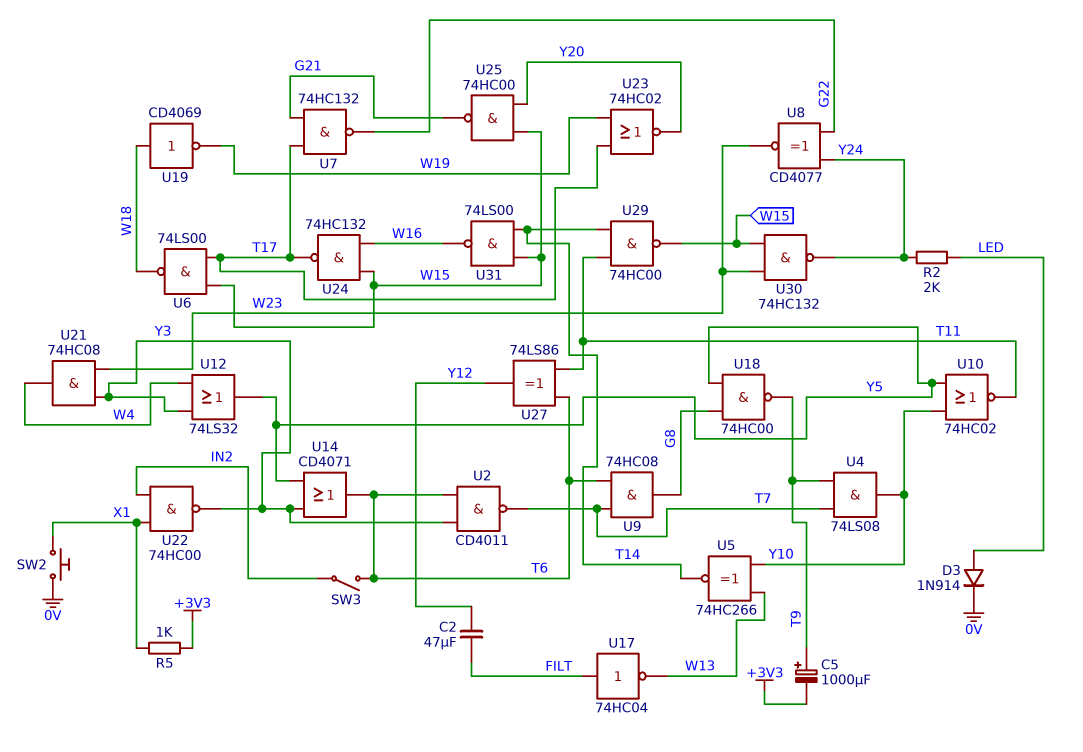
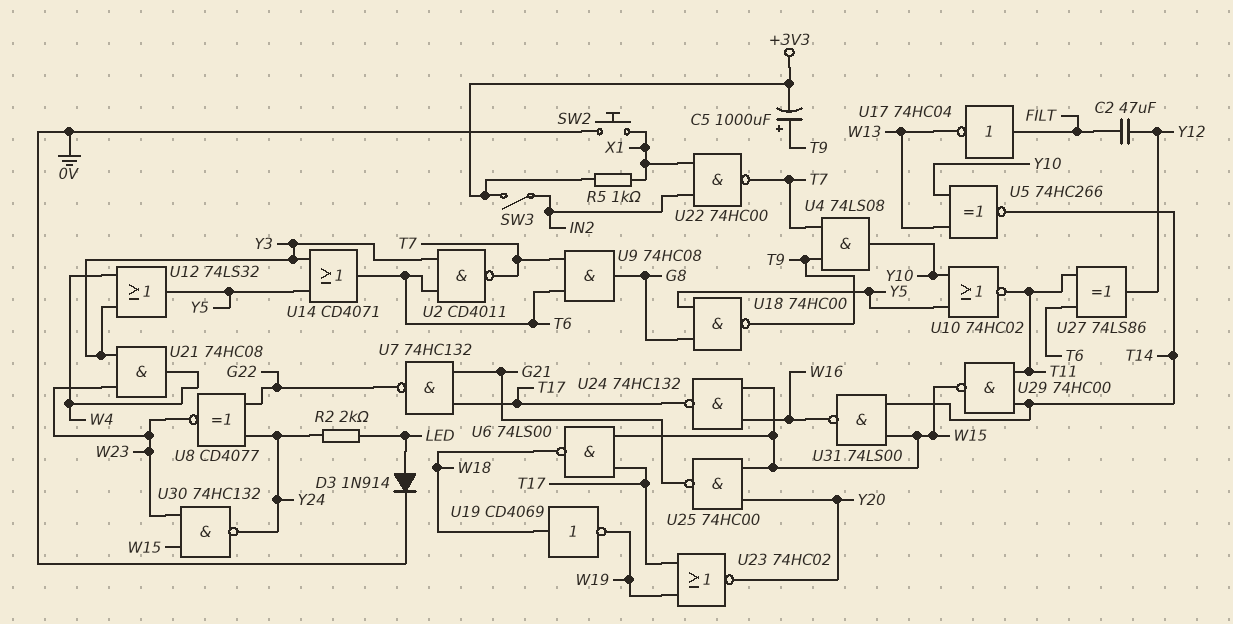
SW3: switch (IN2, T6) -> switch (+3V3, IN2)
U22: NAND 74HC00 (in IN2, in X1, out Y3) -> NAND 74HC00 (in IN2, in X1, out T7)

